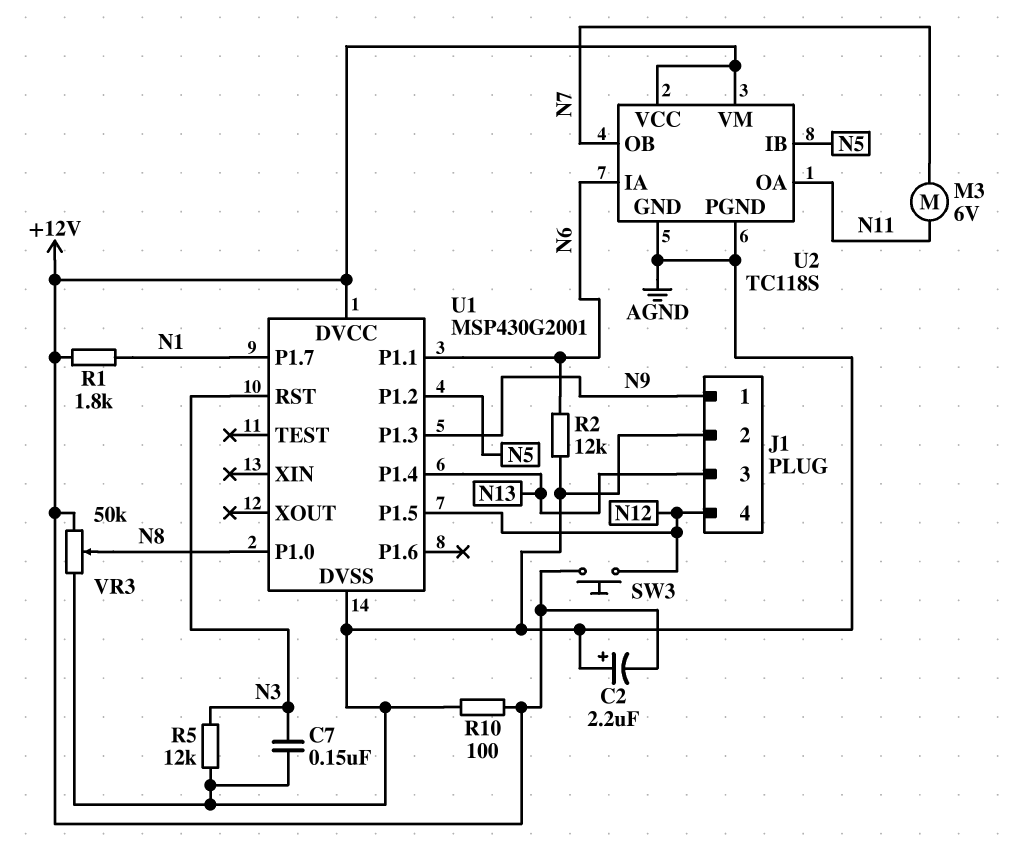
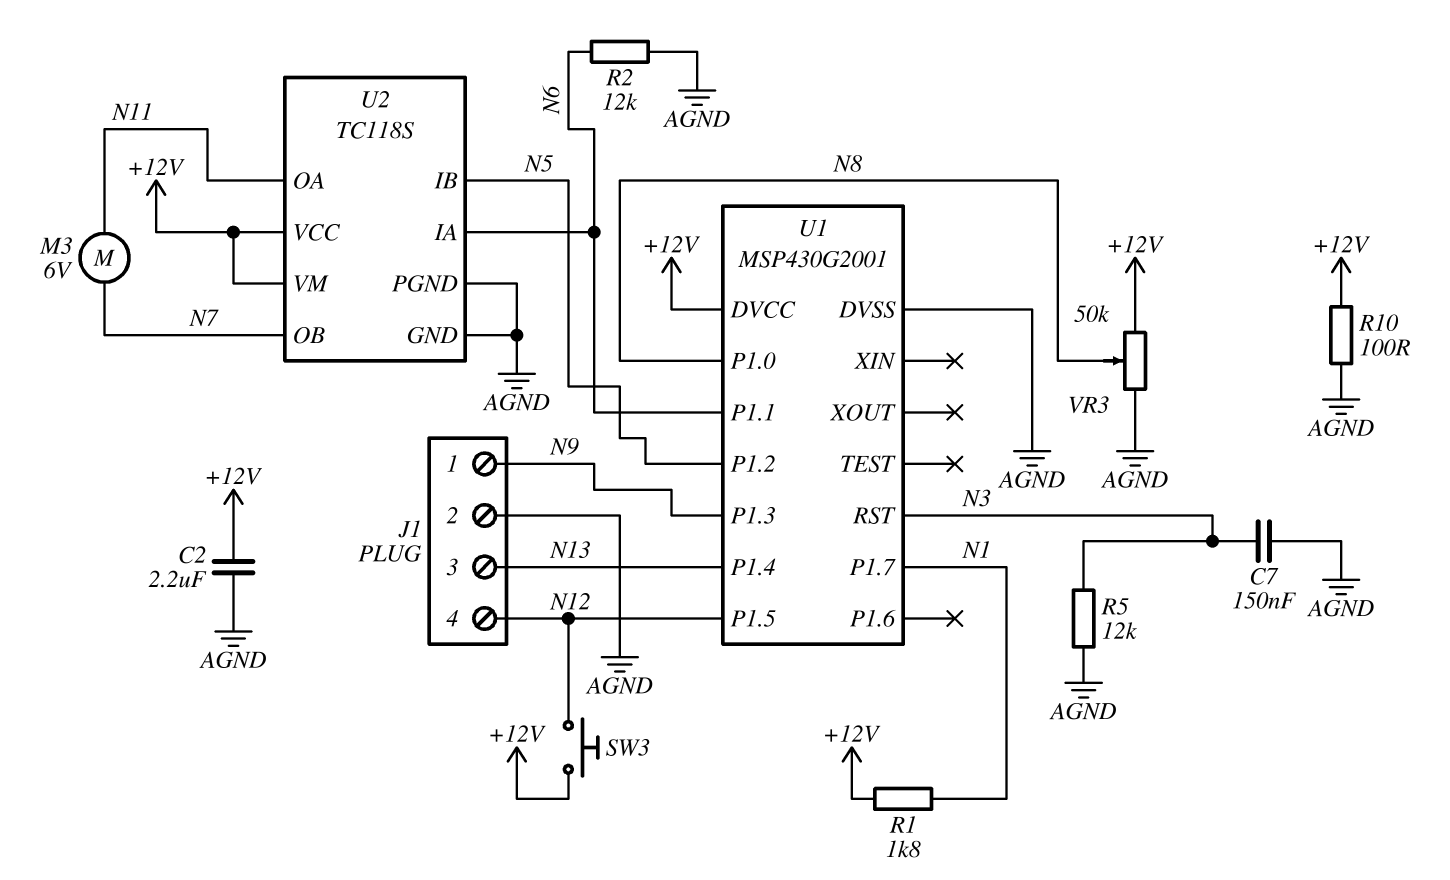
C2: 2.2uF (plus AGND, minus +12V) -> 2.2uF (+12V, AGND)

